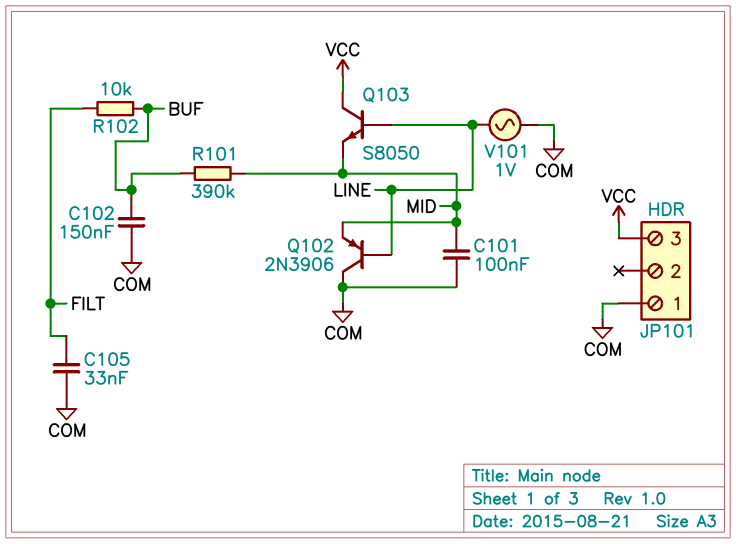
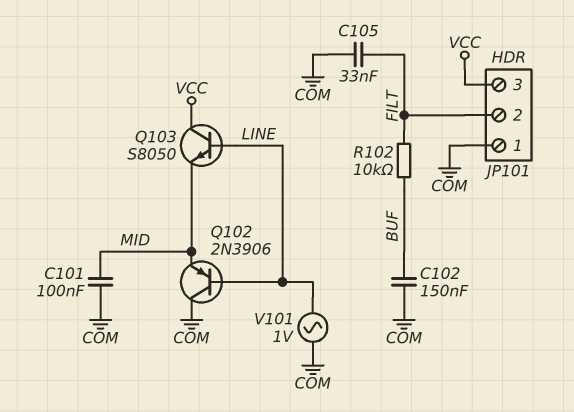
JP101 pin 2: none -> FILT
R101: 390k (BUF, MID) -> none

